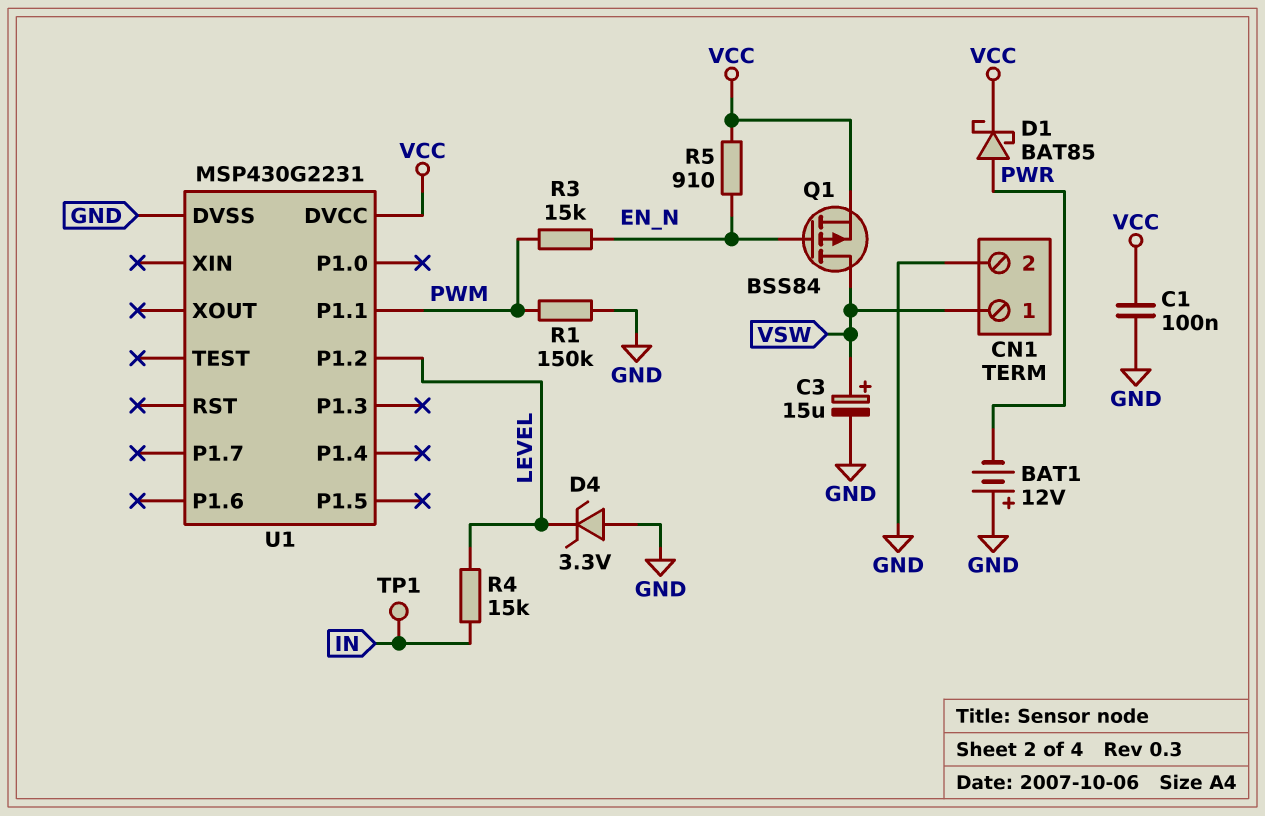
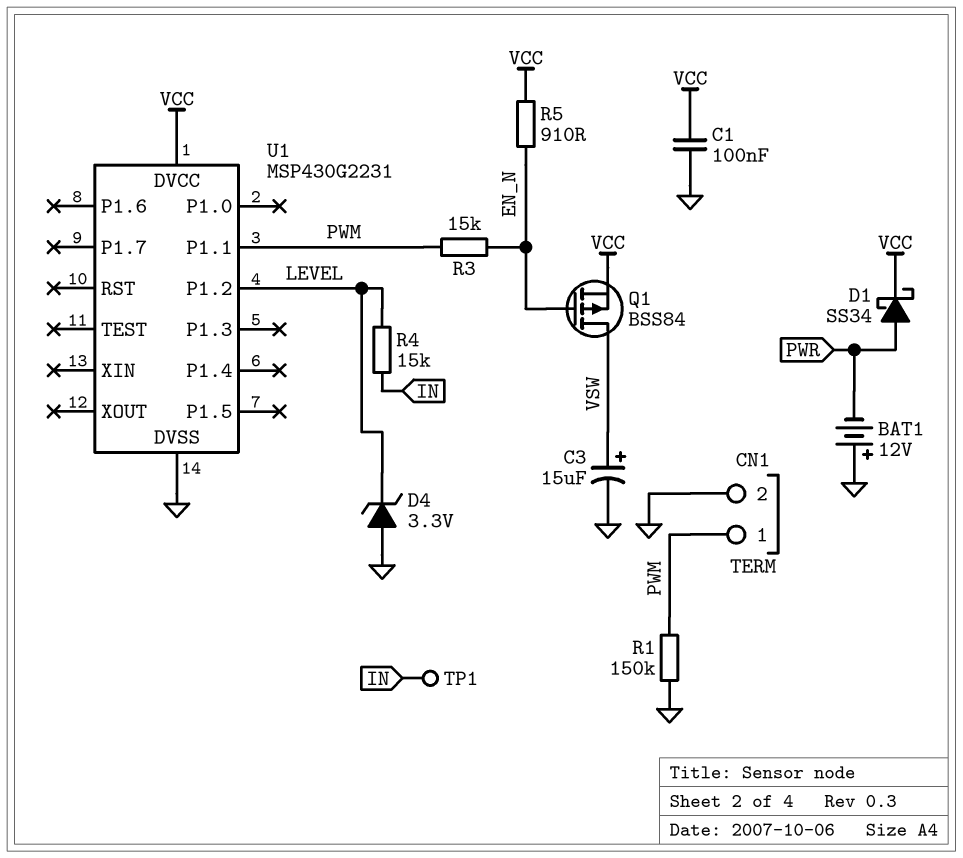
CN1 pin 1: VSW -> PWM
D1: schottky BAT85 (A PWR, K VCC) -> schottky SS34 (A PWR, K VCC)

